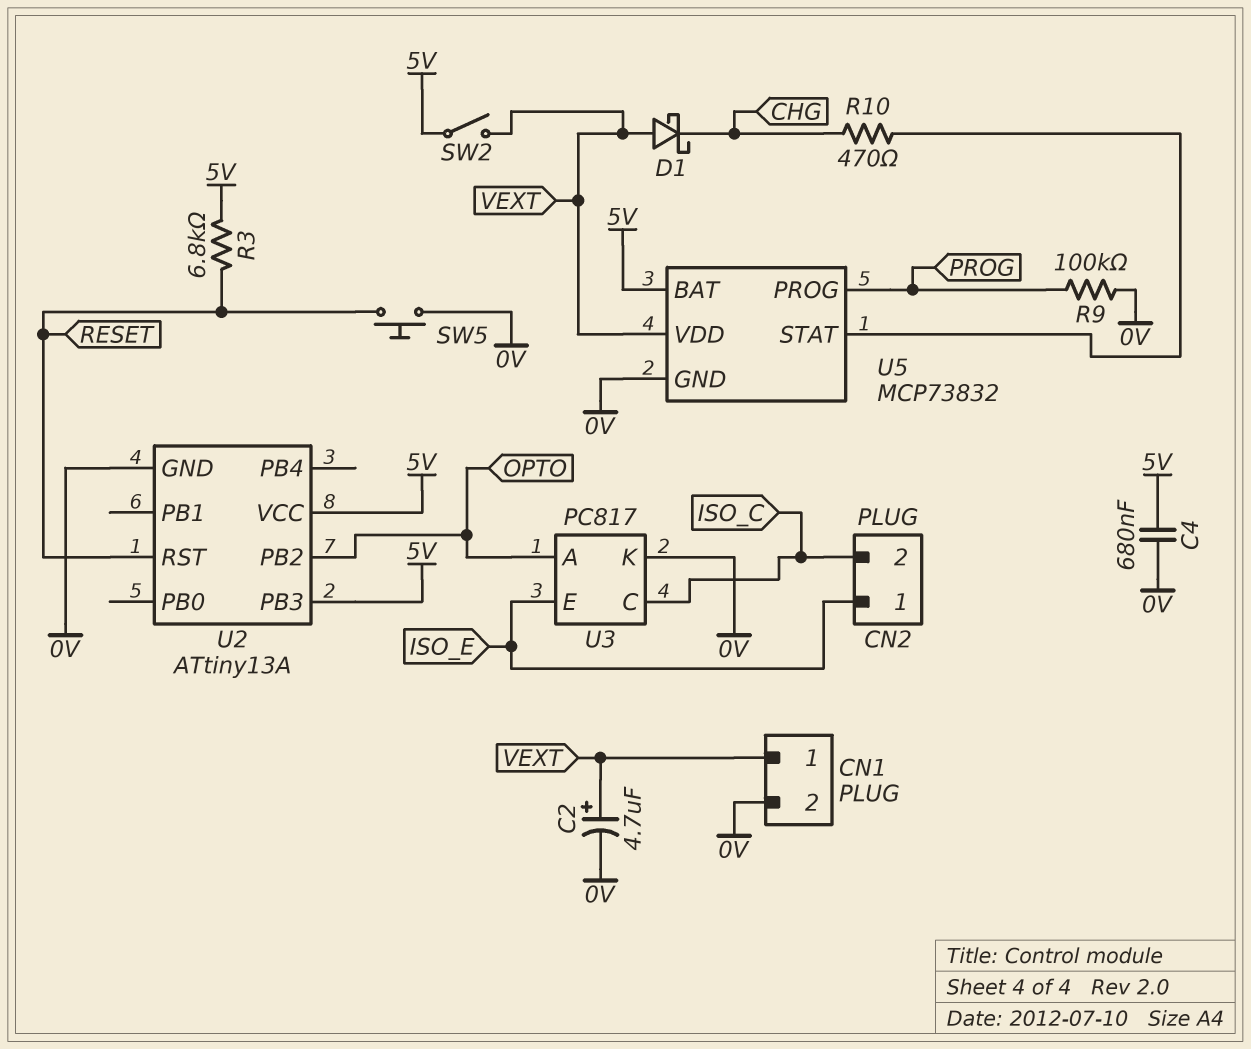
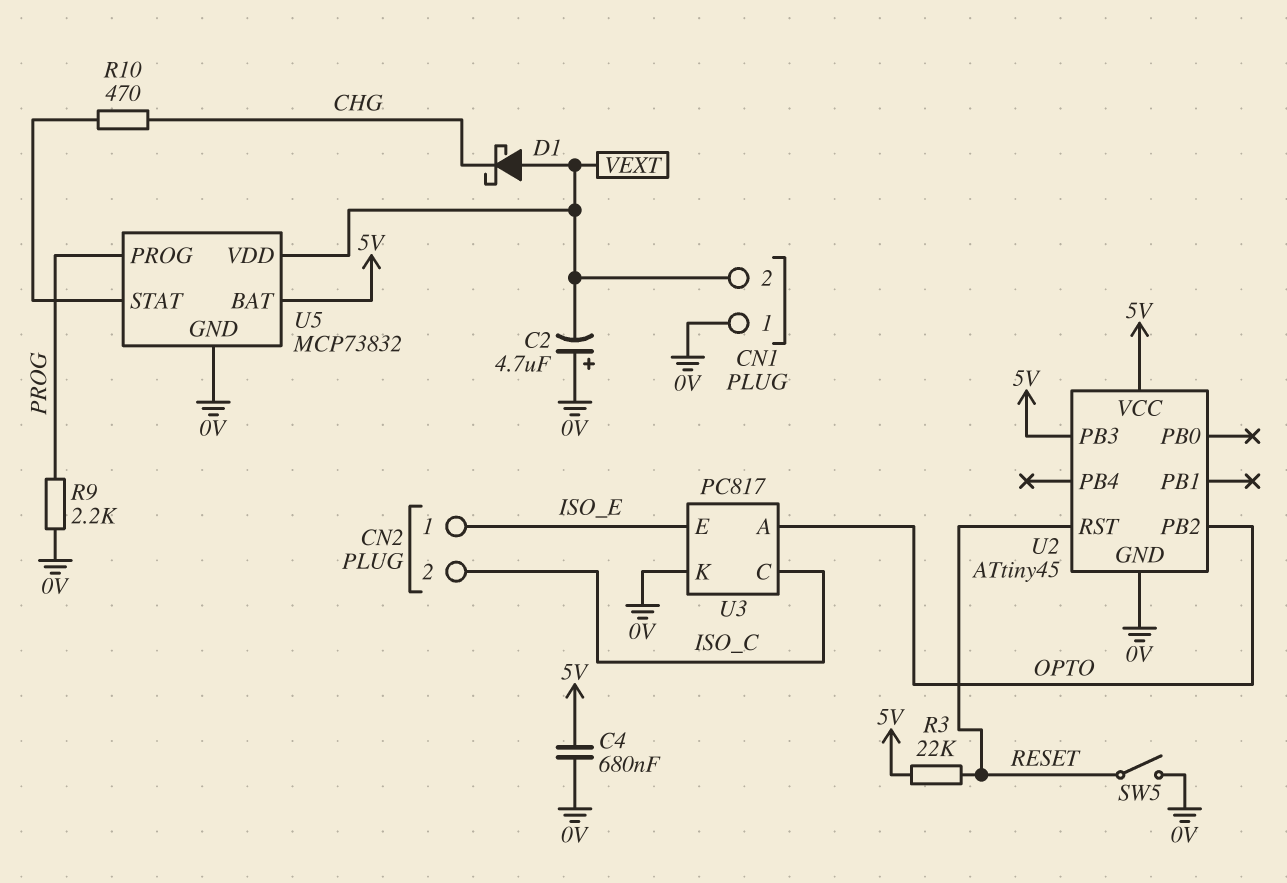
C2: 4.7uF (plus VEXT, minus 0V) -> 4.7uF (plus 0V, minus VEXT)
CN1 pin 1: VEXT -> 0V
CN1 pin 2: 0V -> VEXT
R3: 6.8k (5V, RESET) -> 22k (5V, RESET)
R9: 100k (0V, PROG) -> 2.2k (0V, PROG)
SW2: switch (5V, VEXT) -> none
SW5: button (0V, RESET) -> switch (0V, RESET)
U2: ATtiny13A -> ATtiny45

